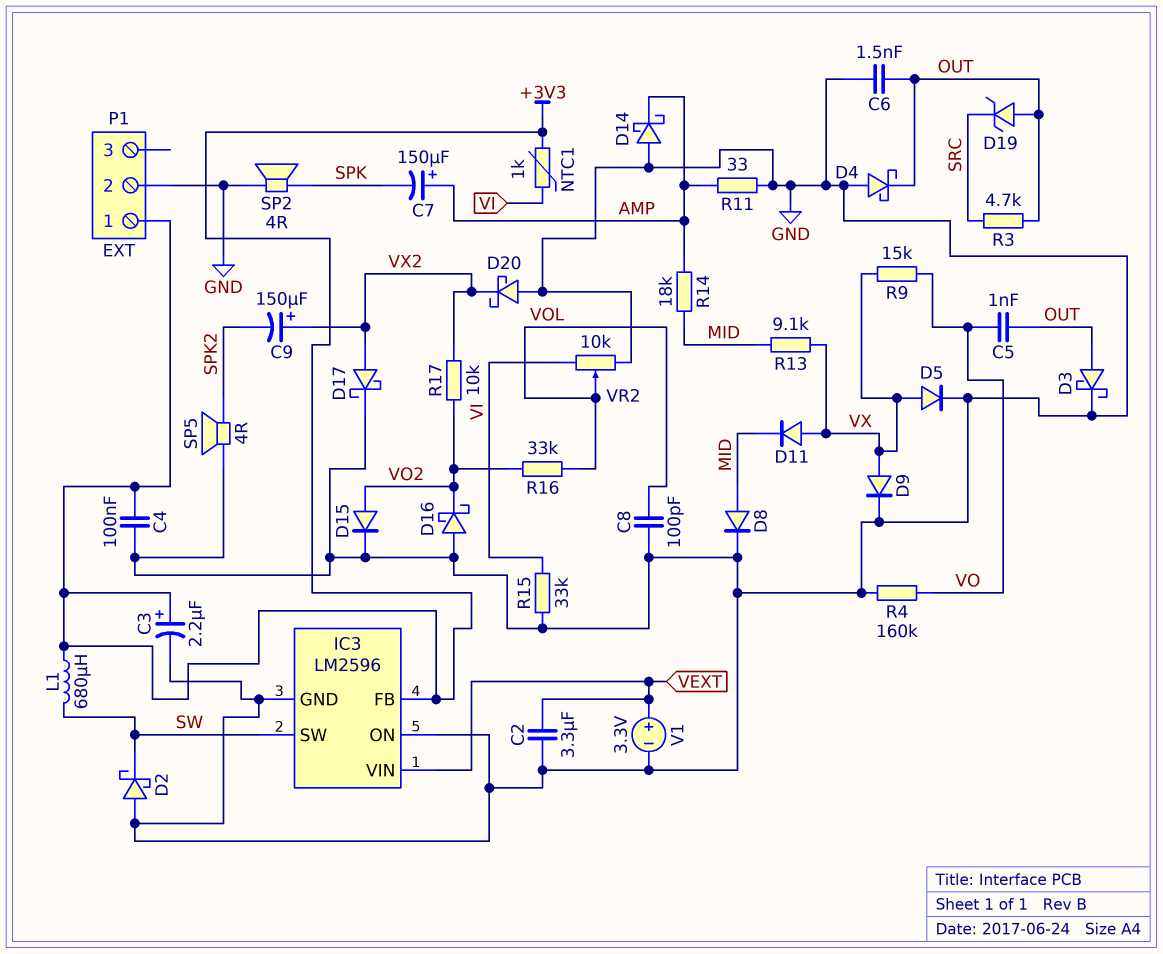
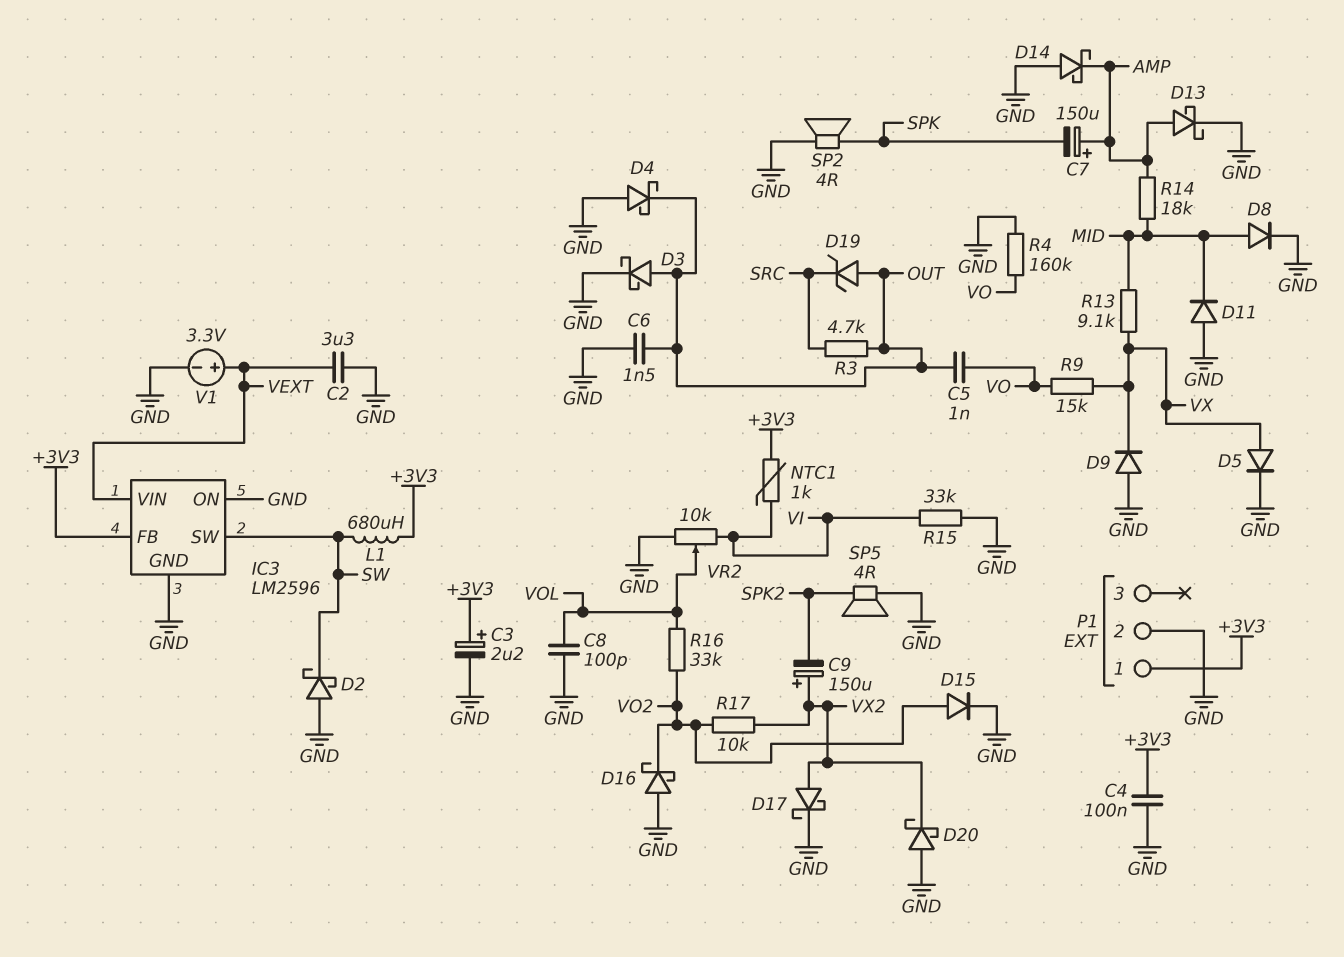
D9: diode (A VX, K GND) -> diode (A GND, K VX)
D11: diode (A VX, K MID) -> diode (A GND, K MID)
D13: none -> schottky (A AMP, K GND)
R11: 33 (AMP, GND) -> none

